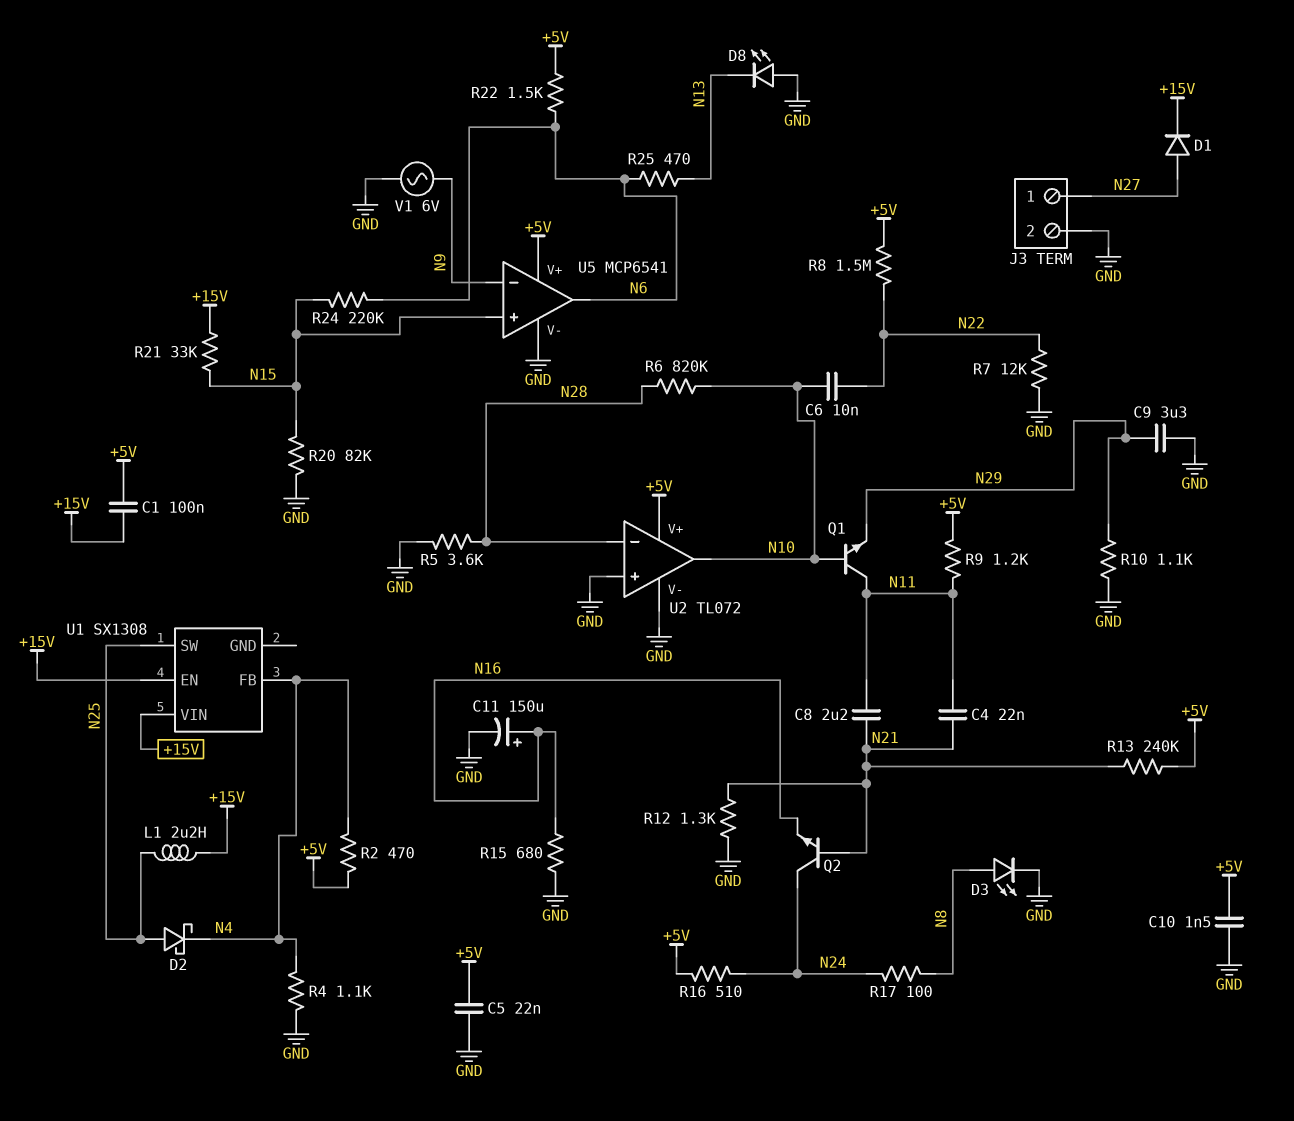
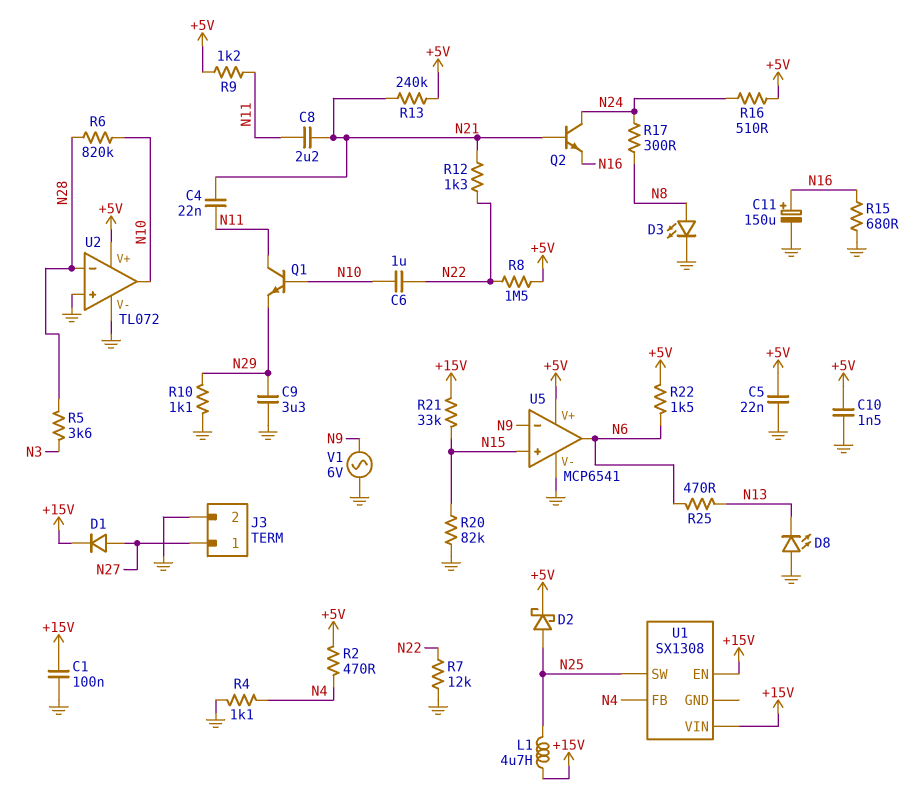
C1: 100nF (+5V, +15V) -> 100nF (+15V, GND)
C6: 10nF (N10, N22) -> 1uF (N10, N22)
D2: schottky (A N25, K N4) -> schottky (A N25, K +5V)
L1: 2.2uH (+15V, N25) -> 4.7uH (+15V, N25)
R5: 3.6k (GND, N28) -> 3.6k (N3, N28)
R12: 1.3k (GND, N21) -> 1.3k (N21, N22)
R17: 100 (N8, N24) -> 300 (N8, N24)
R24: 220k (N6, N15) -> none

